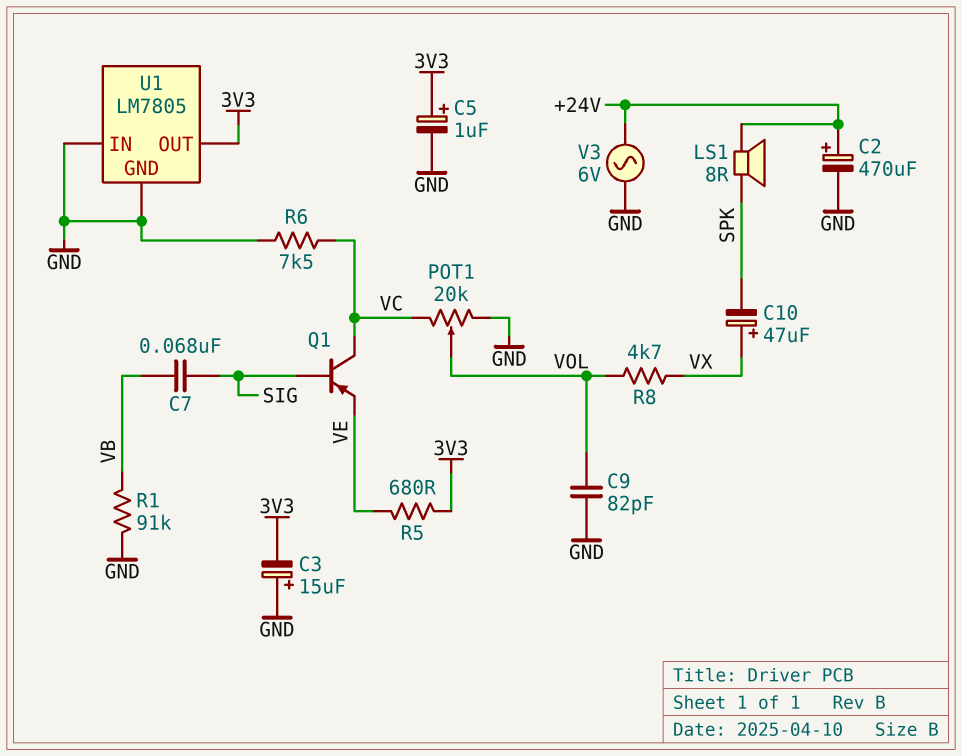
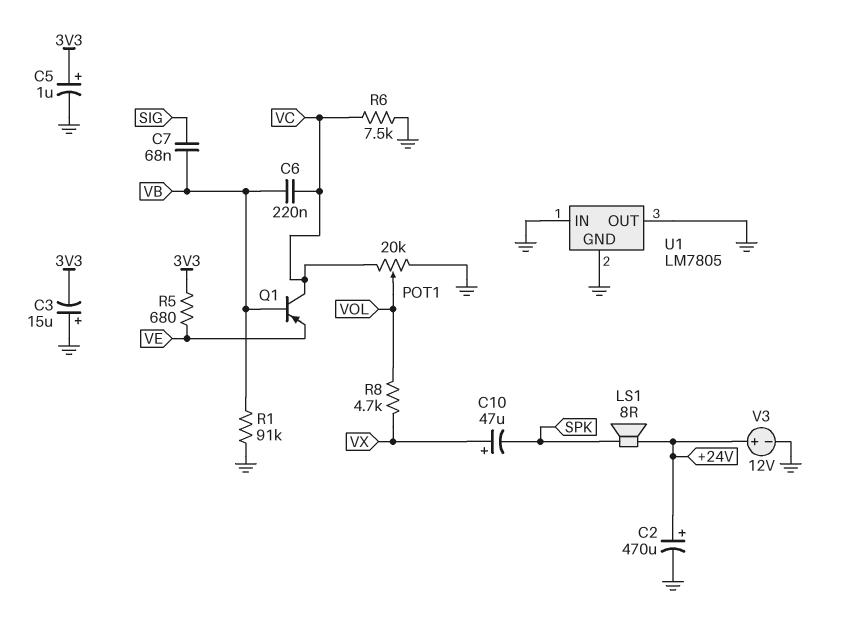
C6: none -> 220nF (VB, VC)
C9: 82pF (GND, VOL) -> none
Q1: PNP (B SIG, C VC, E VE) -> PNP (B VB, C VC, E VE)
U1 pin OUT: 3V3 -> GND
V3: AC 6V (+24V, GND) -> 12V (plus +24V, minus GND)

